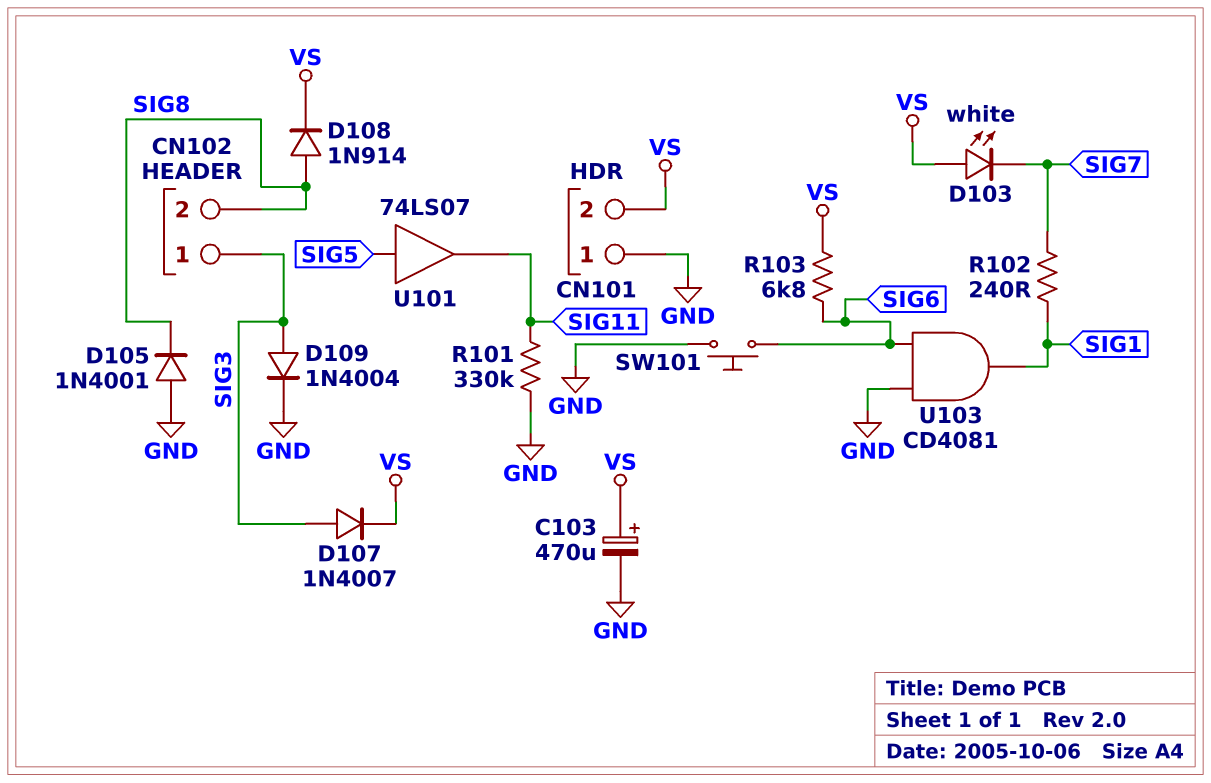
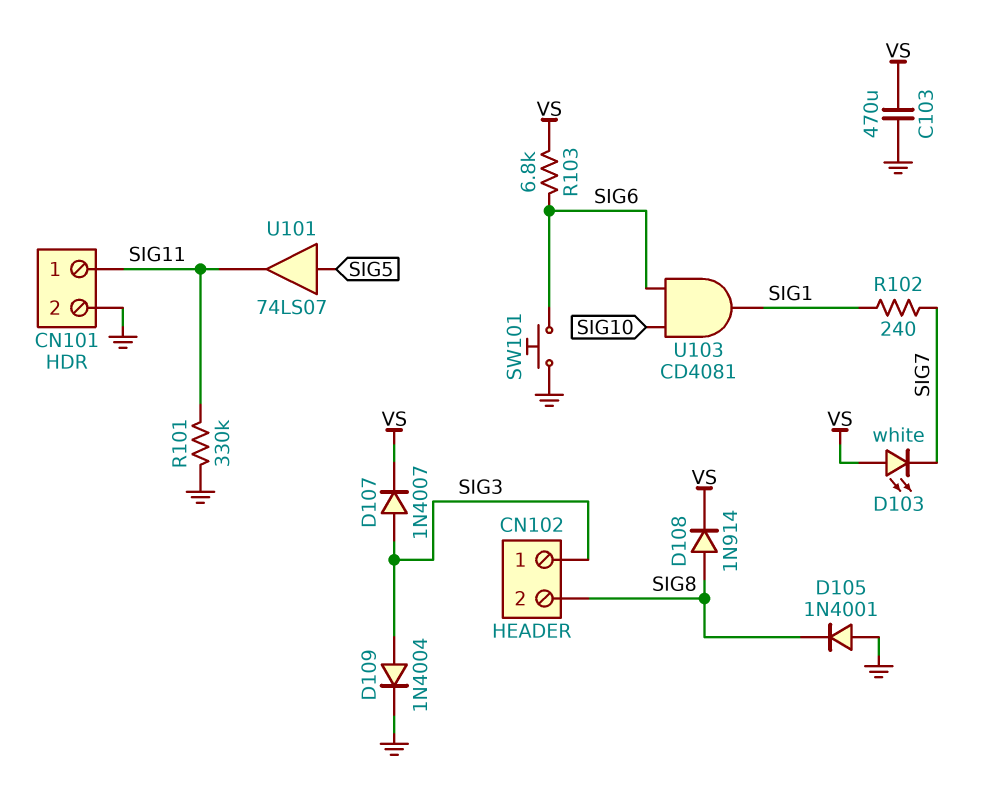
C103: 470uF (plus VS, minus GND) -> 470uF (GND, VS)
CN101 pin 1: GND -> SIG11
CN101 pin 2: VS -> GND
U103: AND CD4081 (in GND, in SIG6, out SIG1) -> AND CD4081 (in SIG6, in SIG10, out SIG1)

